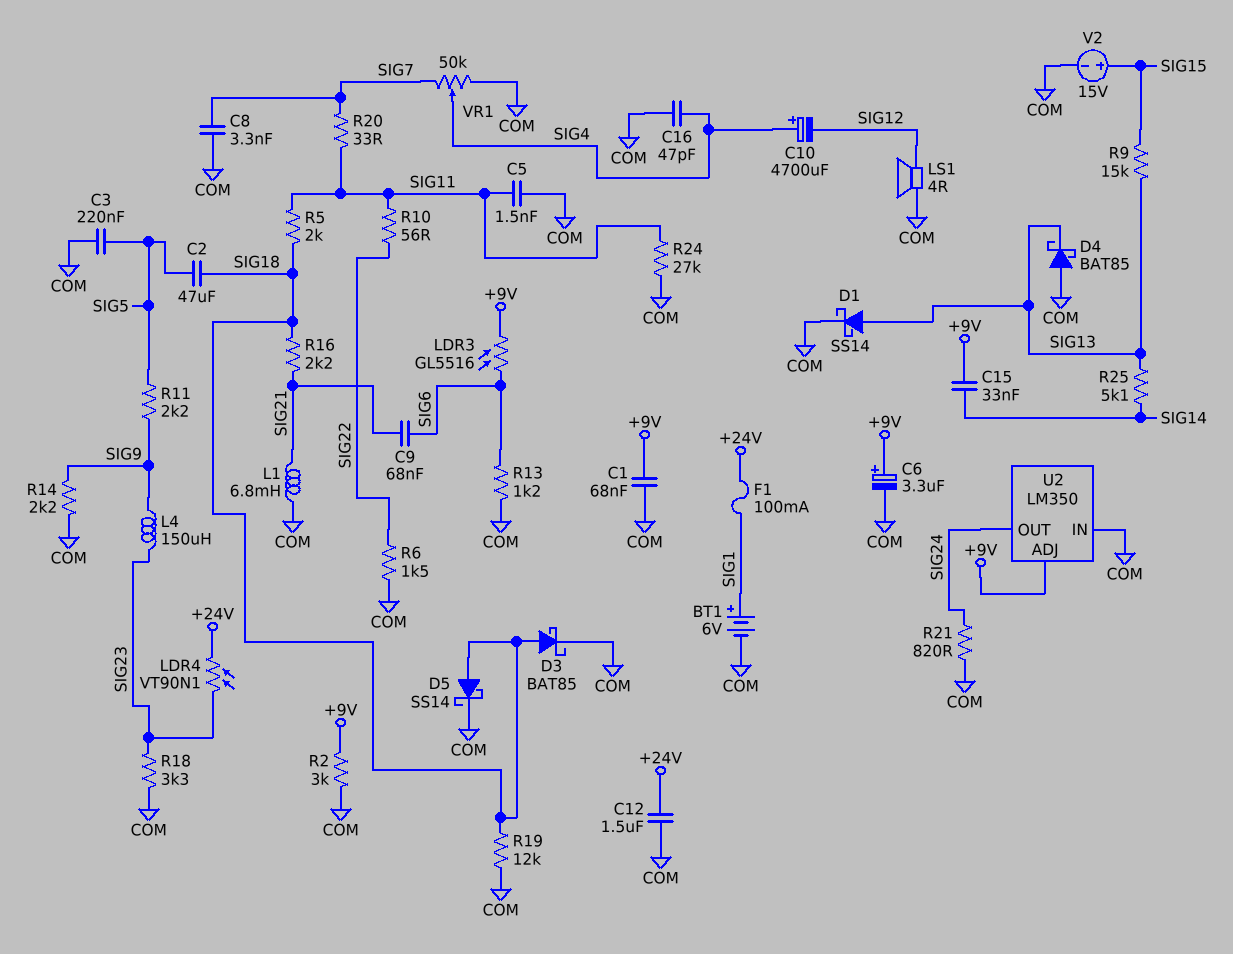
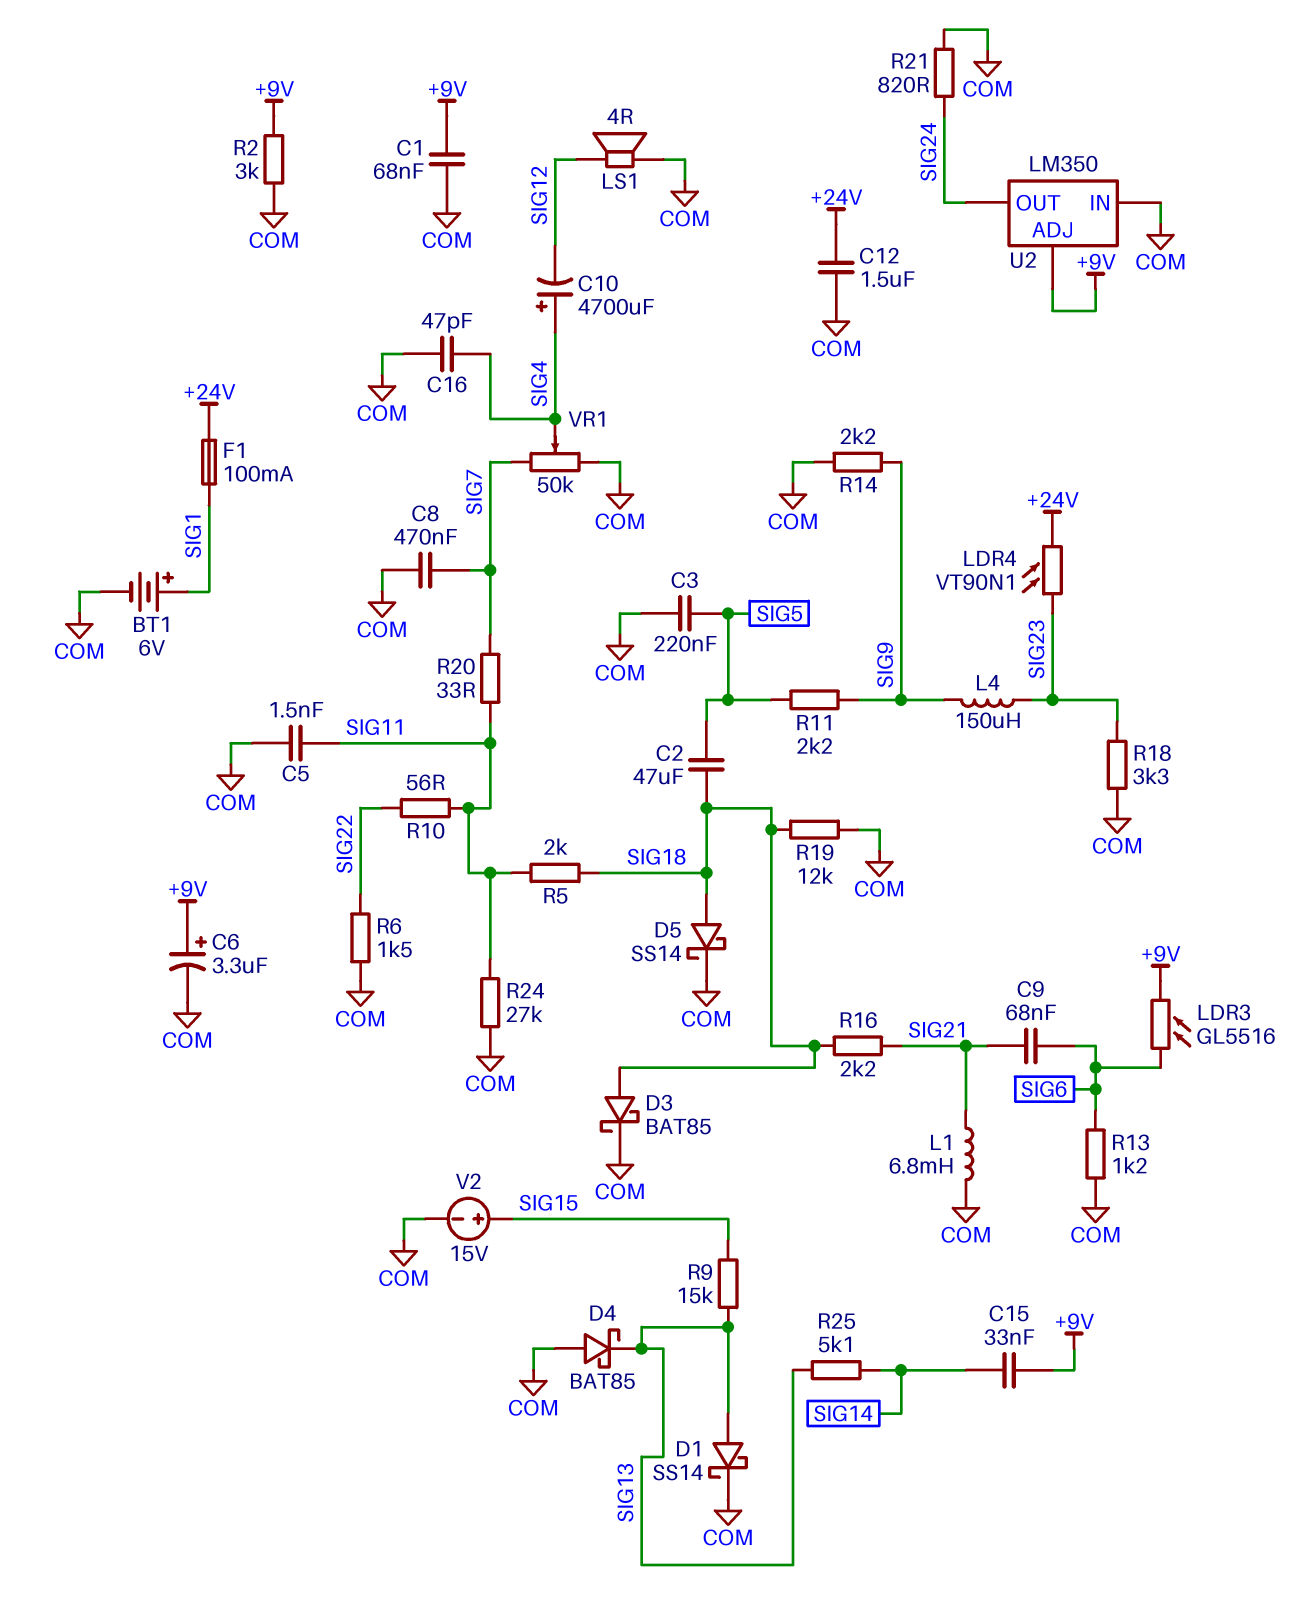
C8: 3.3nF (COM, SIG7) -> 470nF (COM, SIG7)

